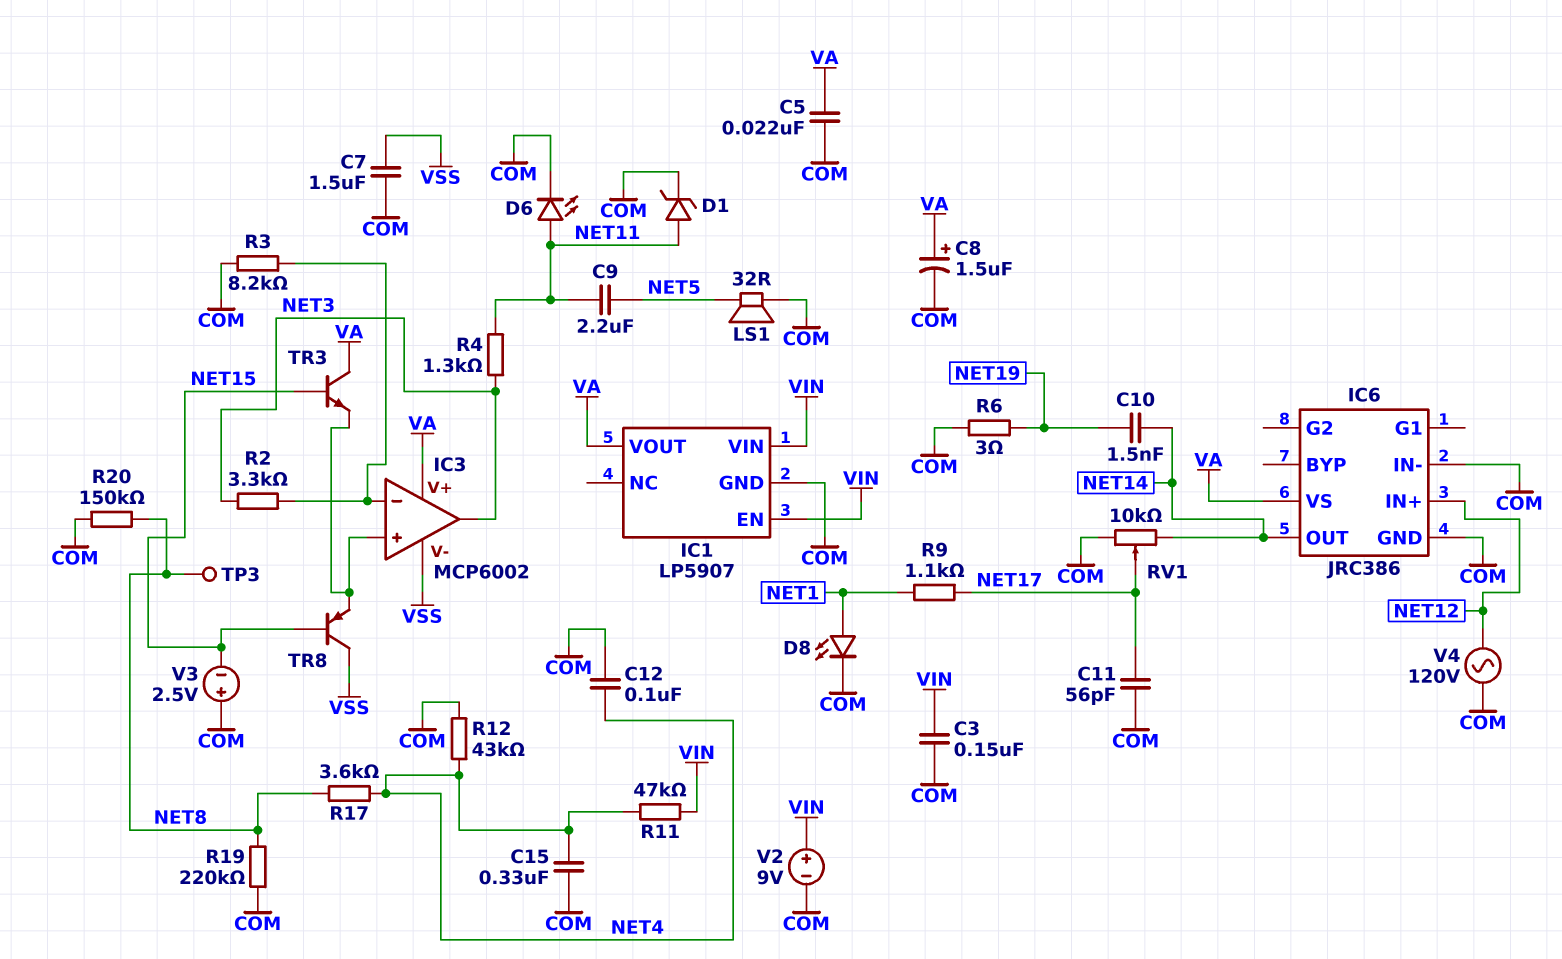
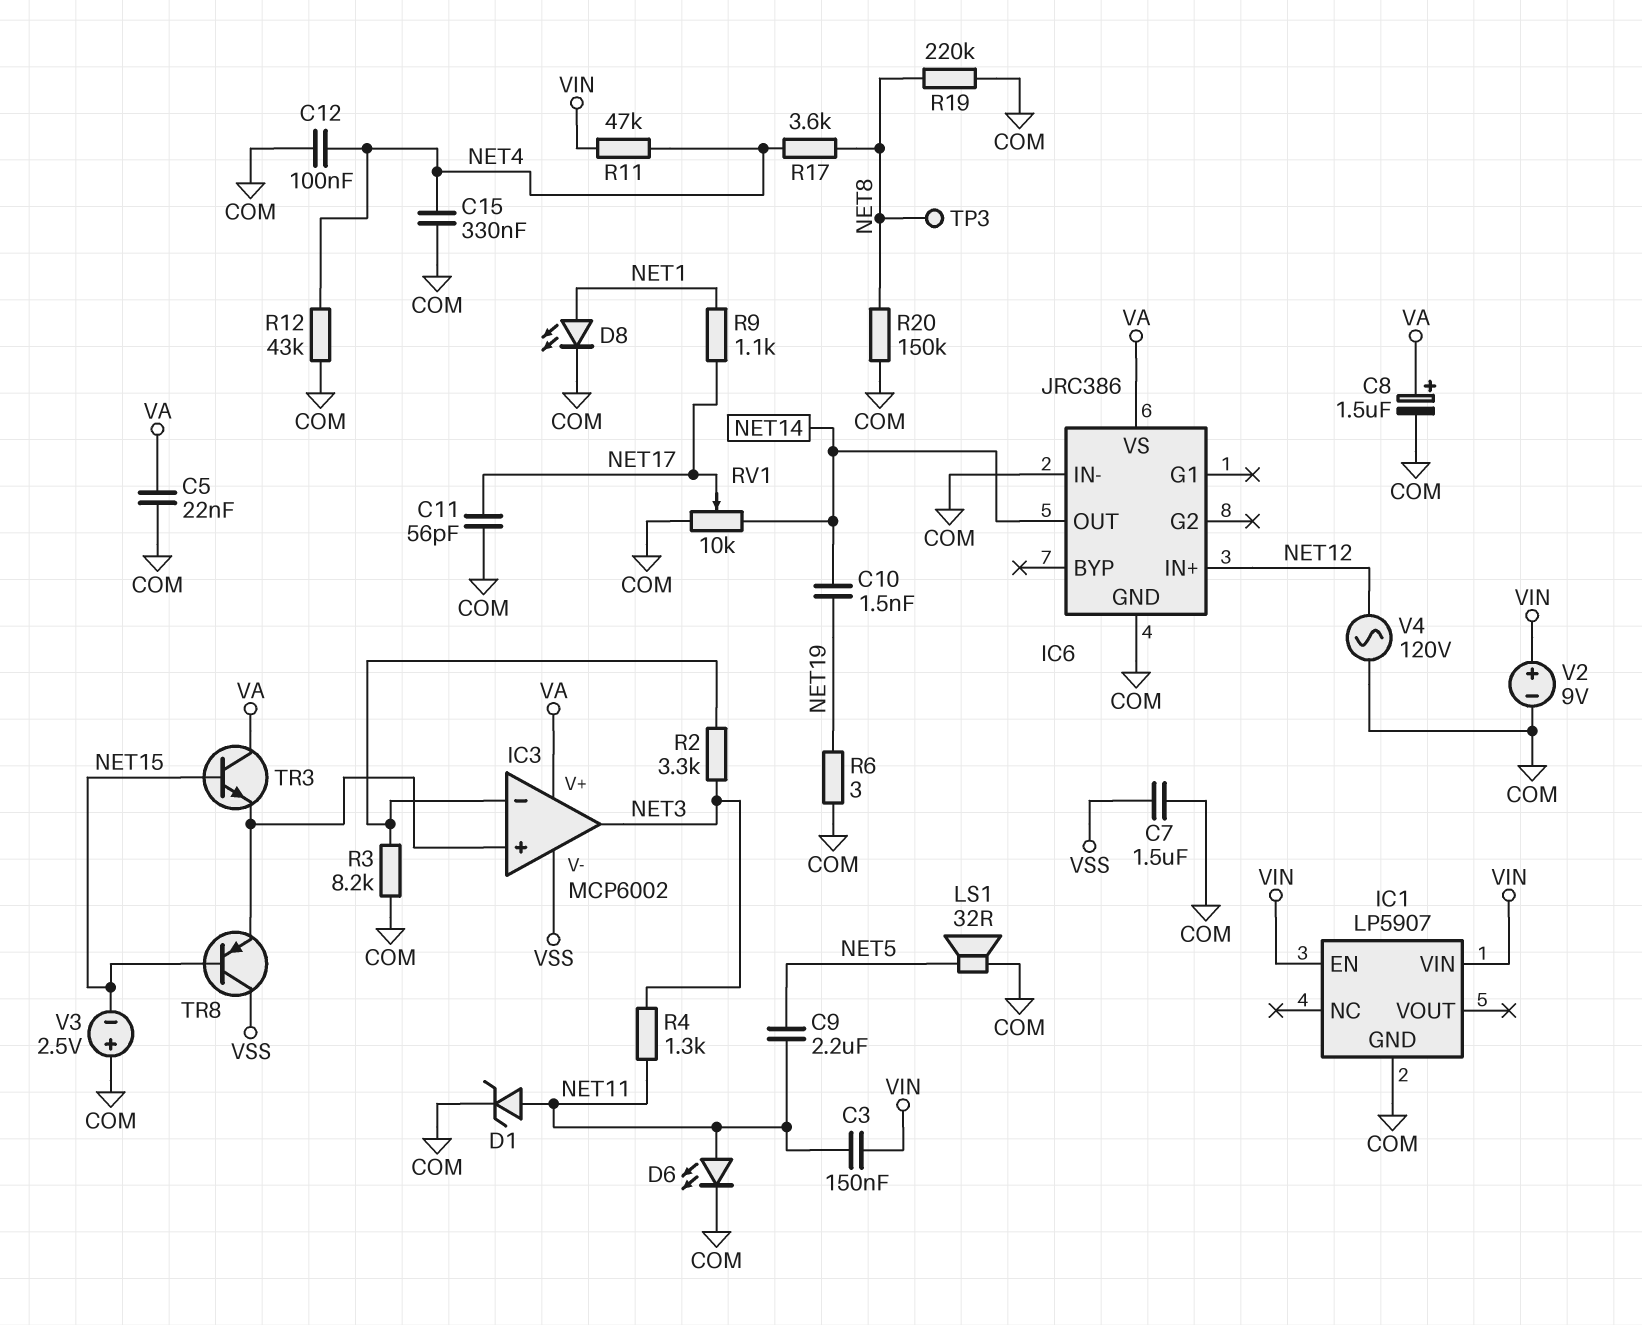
C3: 150nF (COM, VIN) -> 150nF (NET11, VIN)
IC1 pin VOUT: VA -> none

